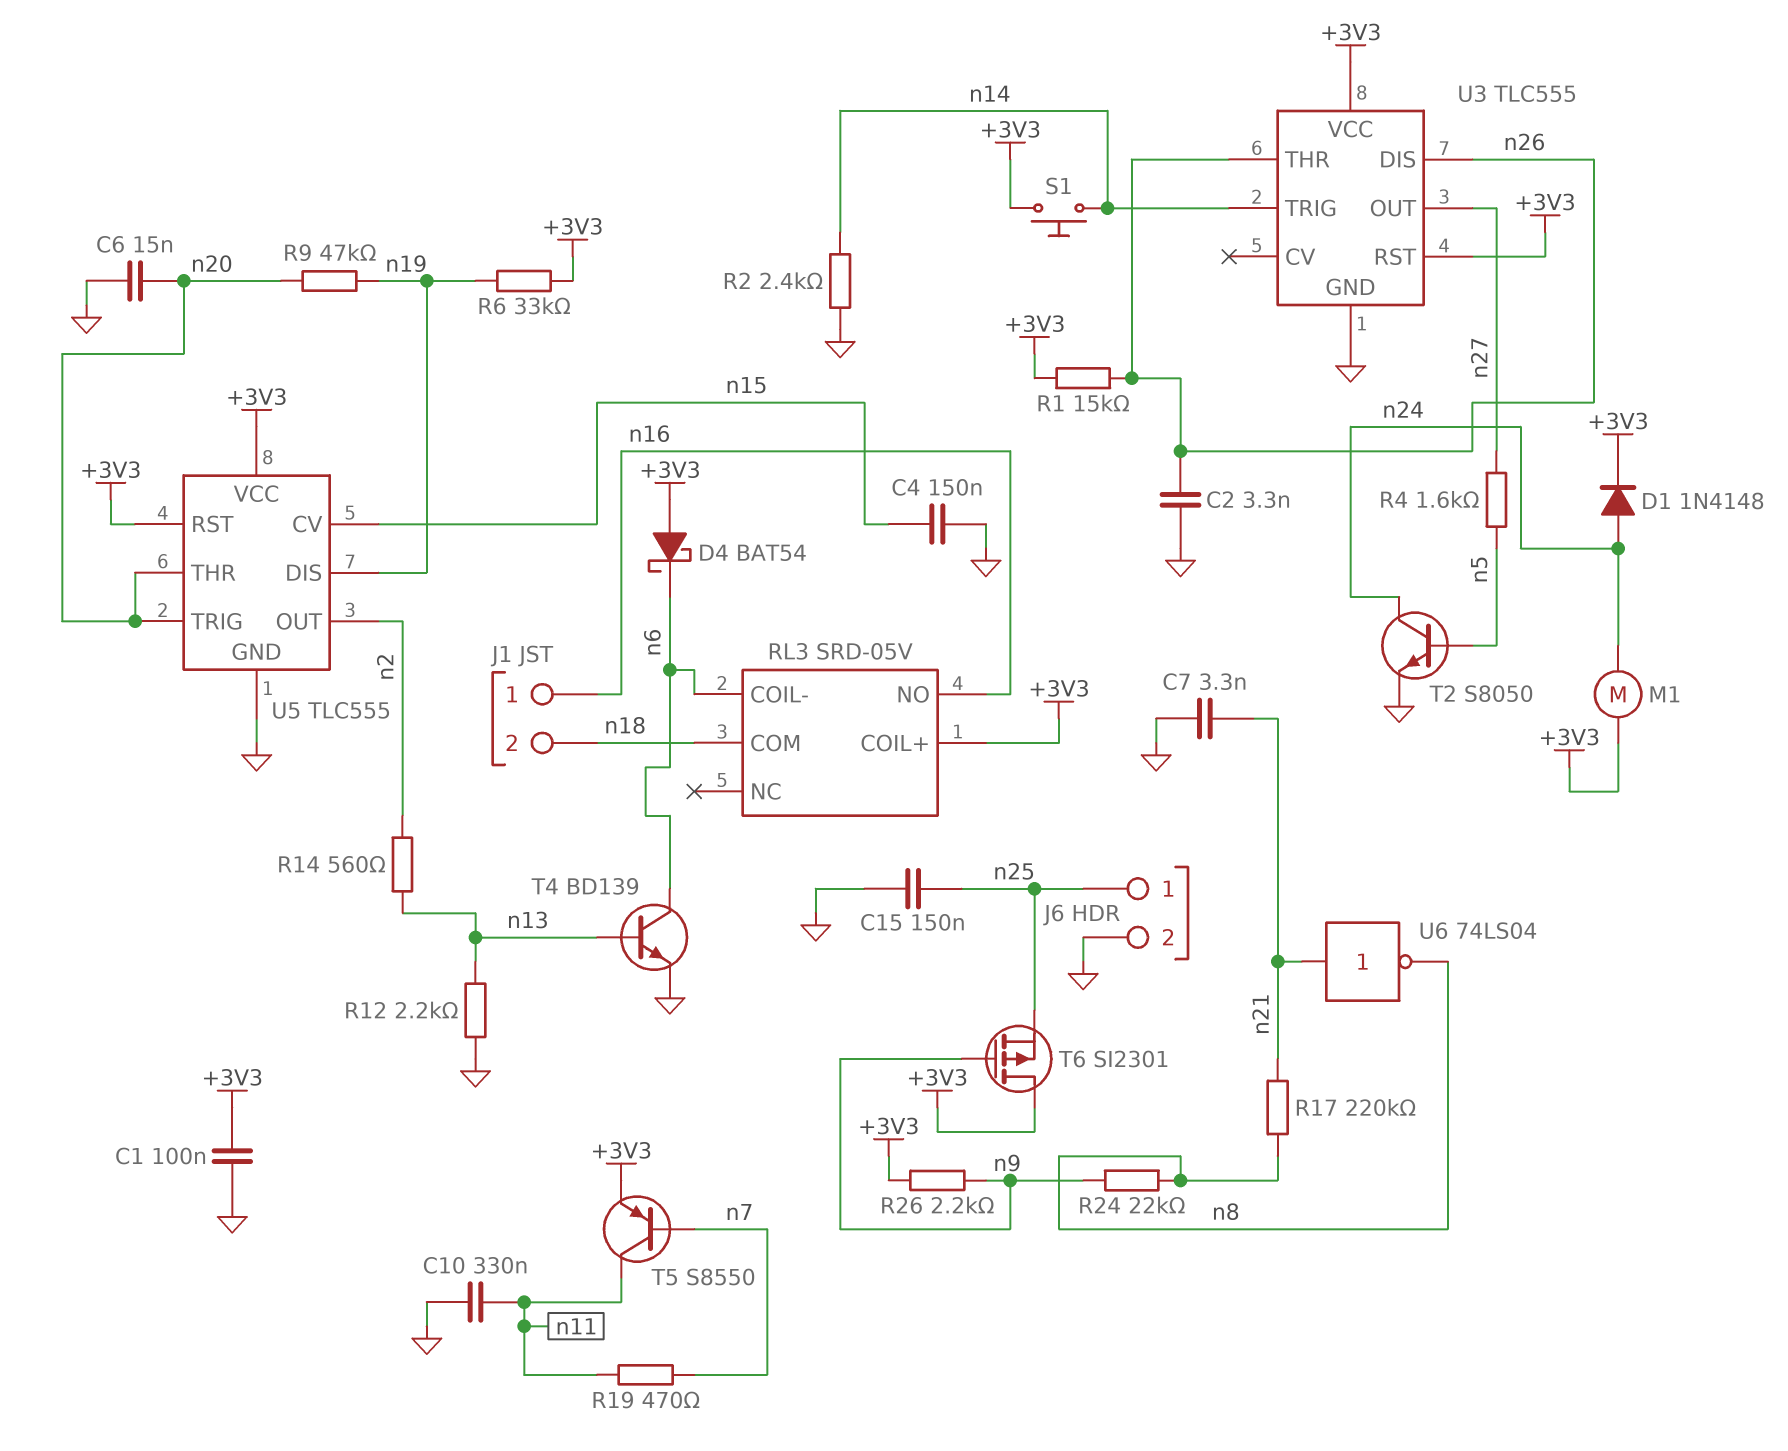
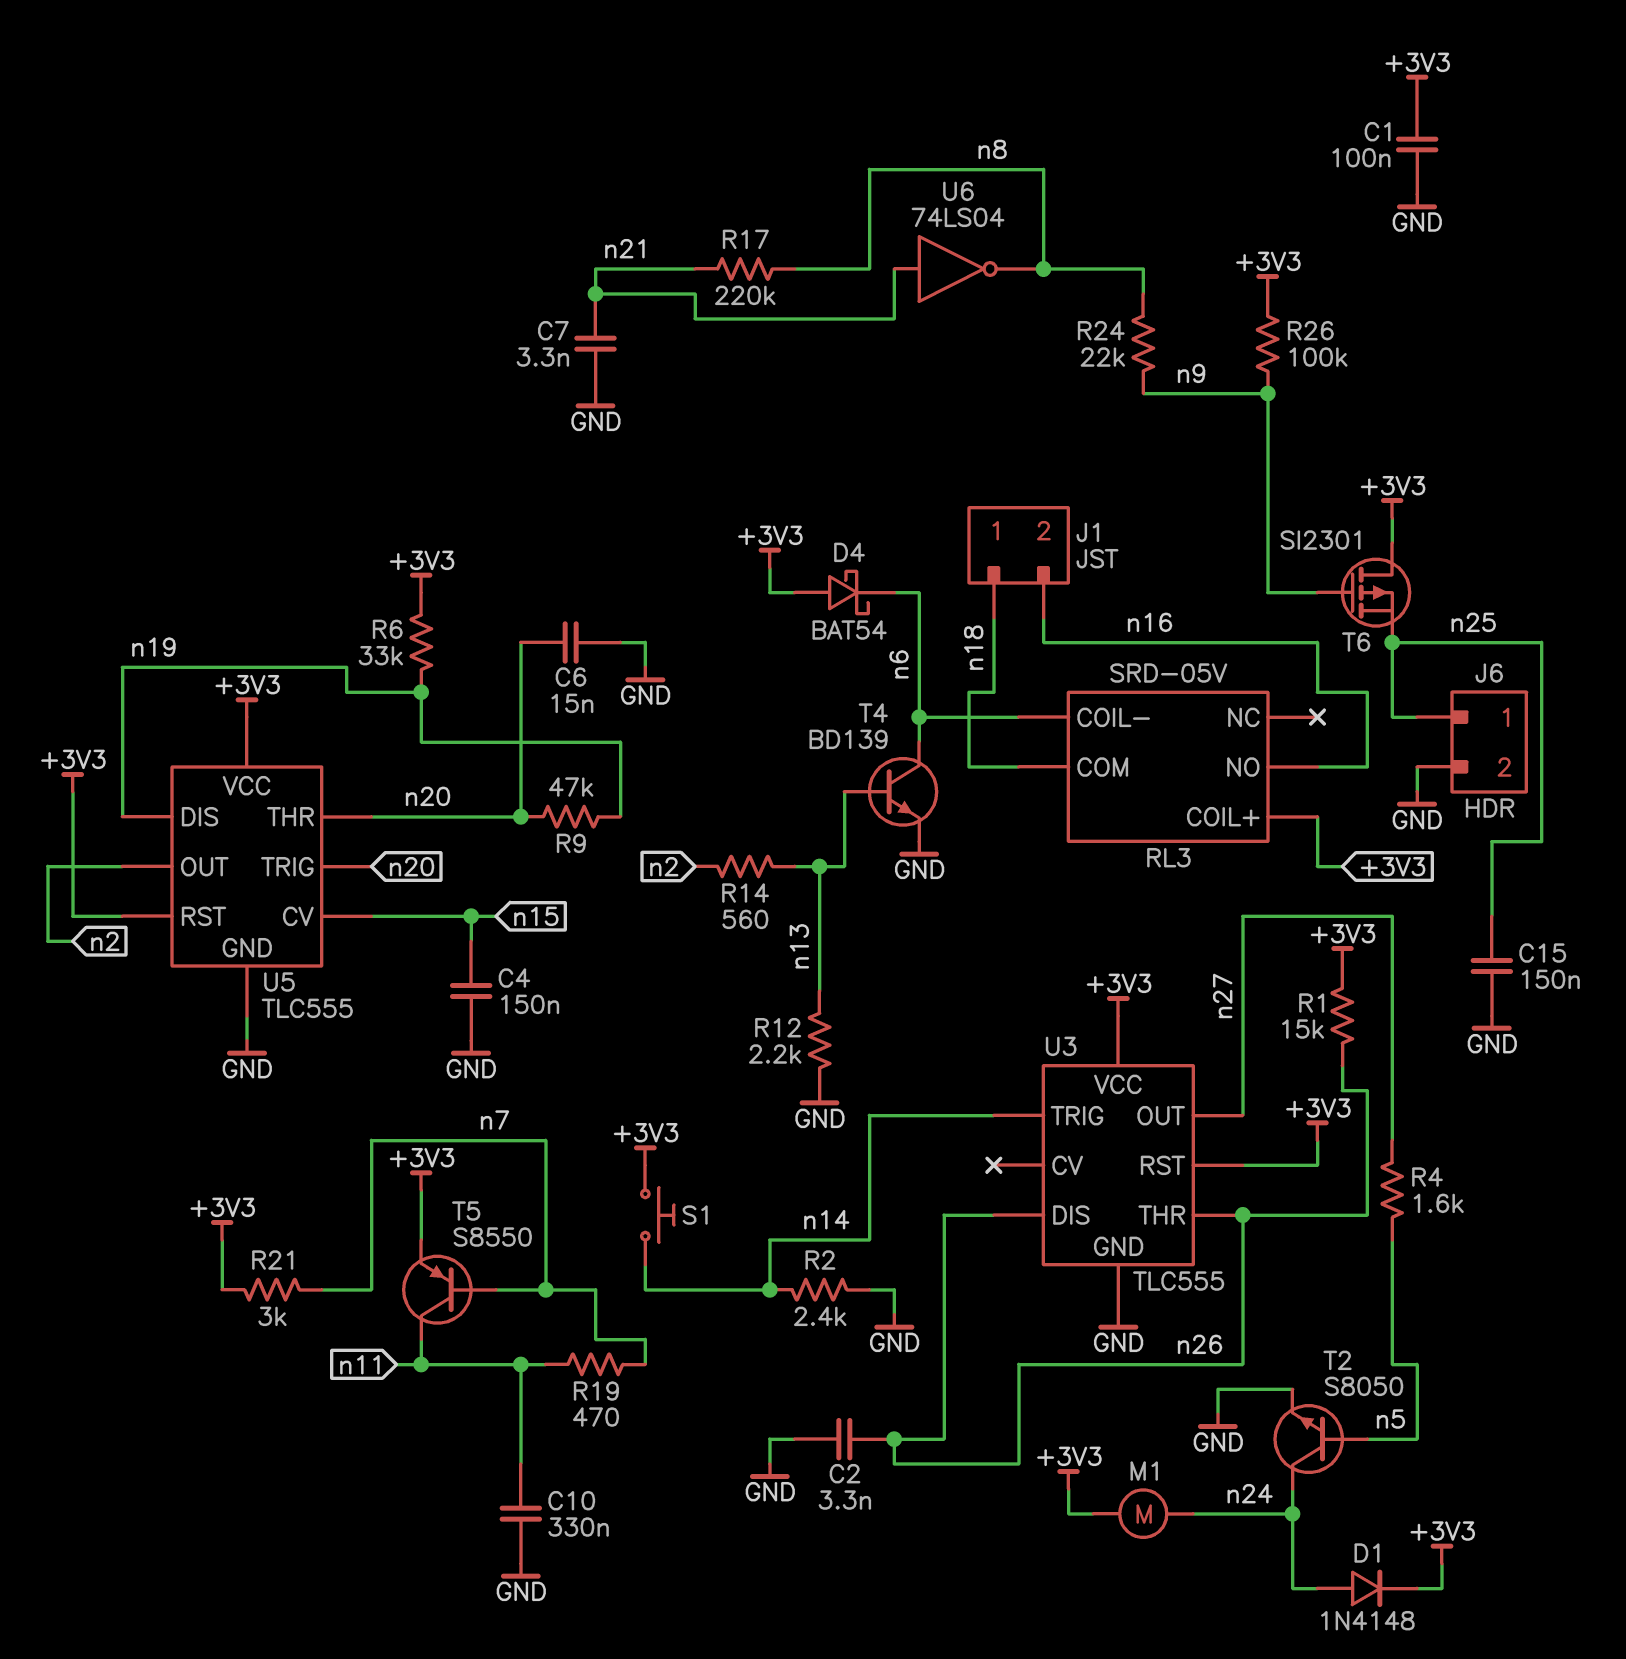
J1 pin 1: n16 -> n18
J1 pin 2: n18 -> n16
R21: none -> 3k (+3V3, n7)
R26: 2.2k (+3V3, n9) -> 100k (+3V3, n9)

